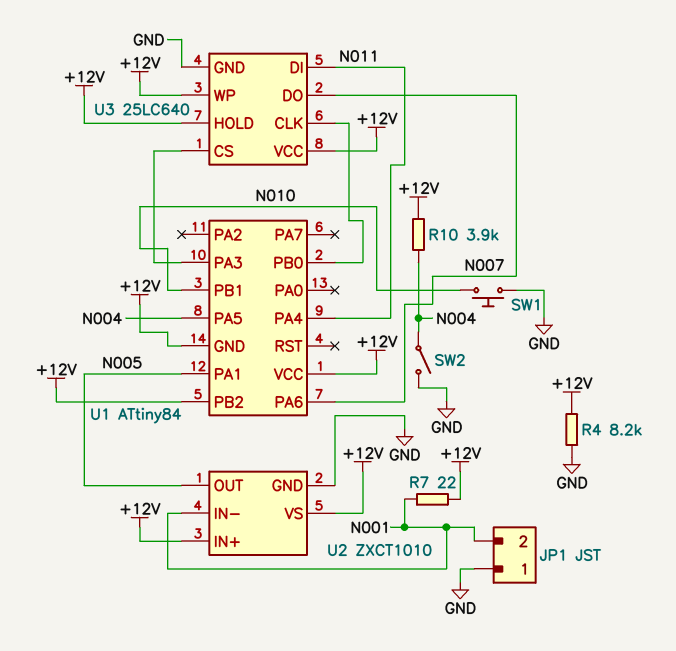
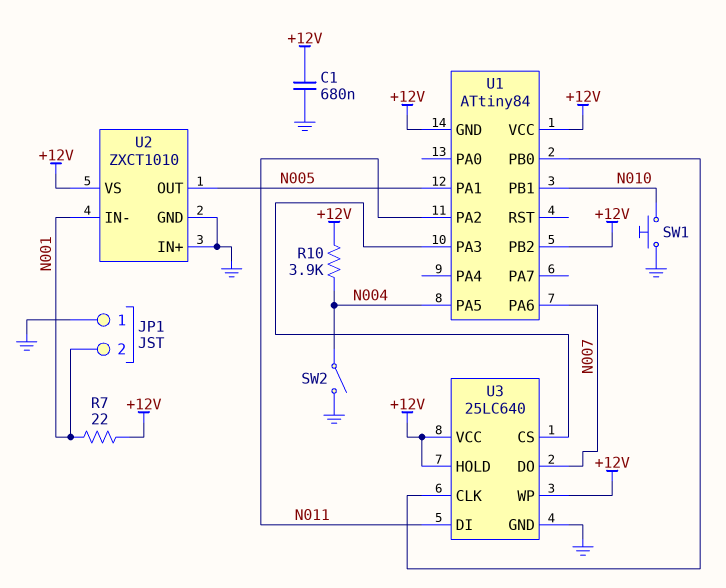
C1: none -> 680nF (+12V, GND)
R4: 8.2k (+12V, GND) -> none
U1 pin PA2: none -> N011
U1 pin PA4: N011 -> none
U2 pin IN+: +12V -> GND

